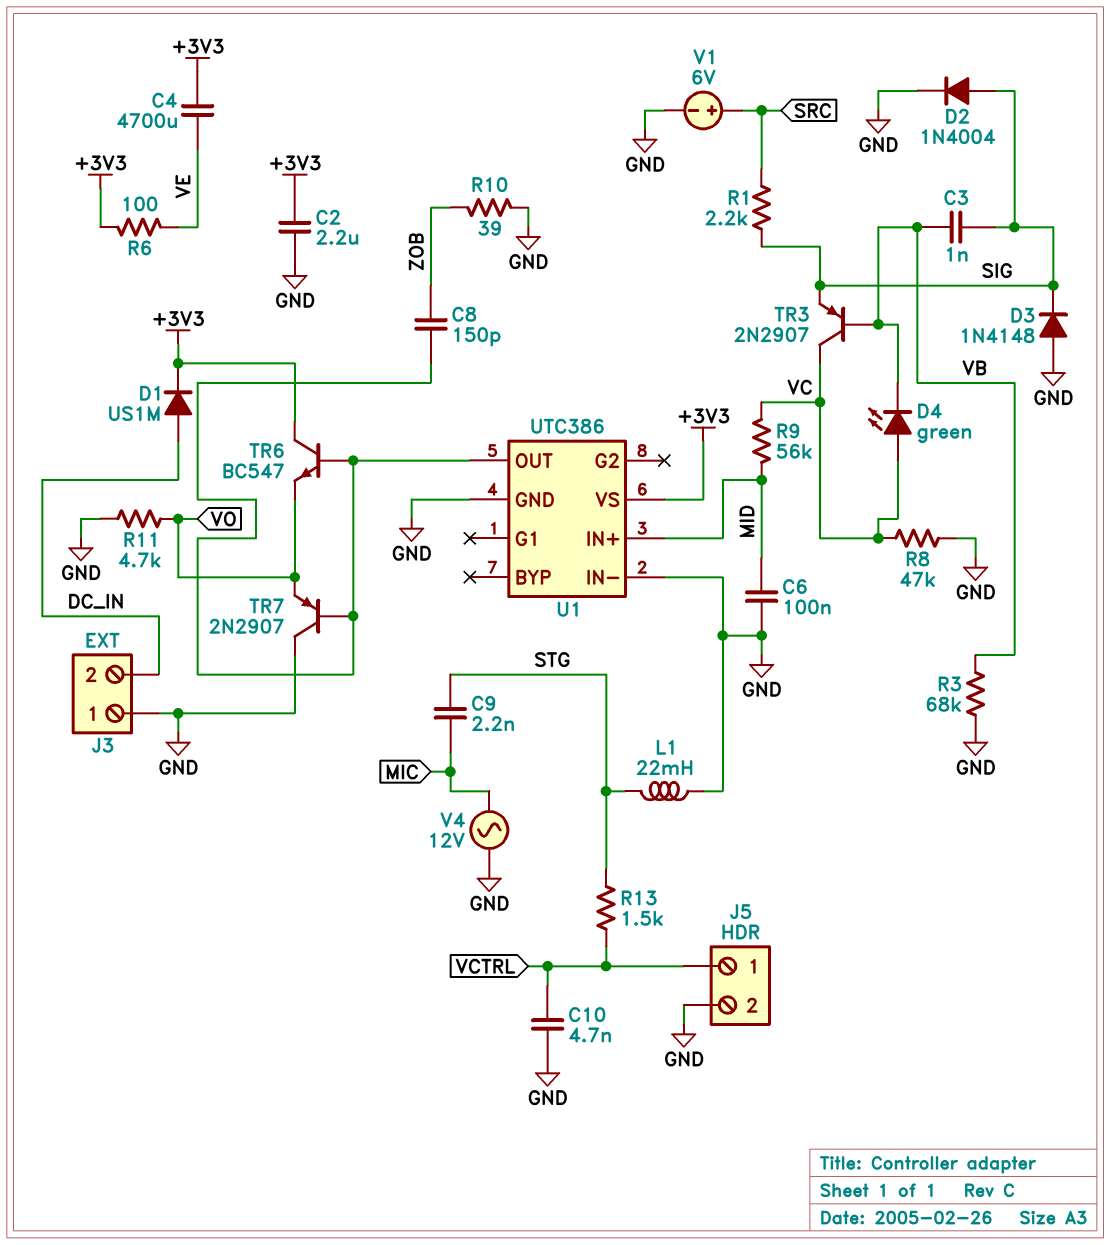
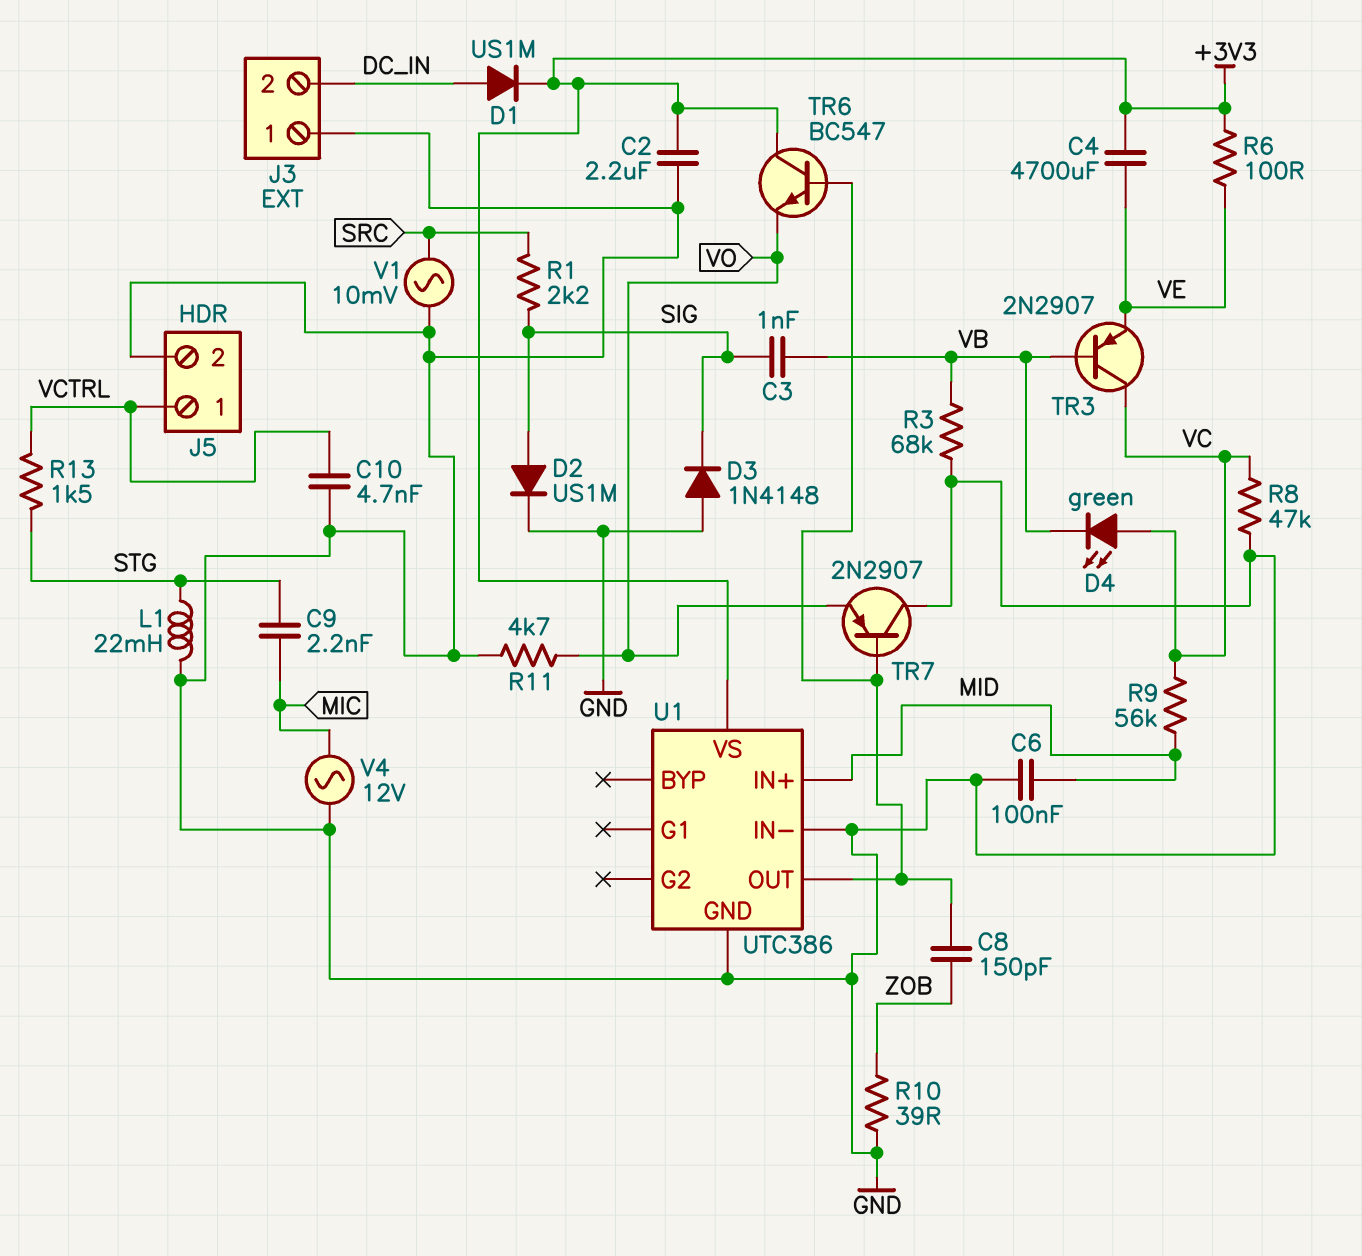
D2: diode 1N4004 (A SIG, K GND) -> diode US1M (A SIG, K GND)
TR3: PNP 2N2907 (B VB, C VC, E SIG) -> PNP 2N2907 (B VB, C VC, E VE)
V1: 6V (plus SRC, minus GND) -> AC 10mV (GND, SRC)

